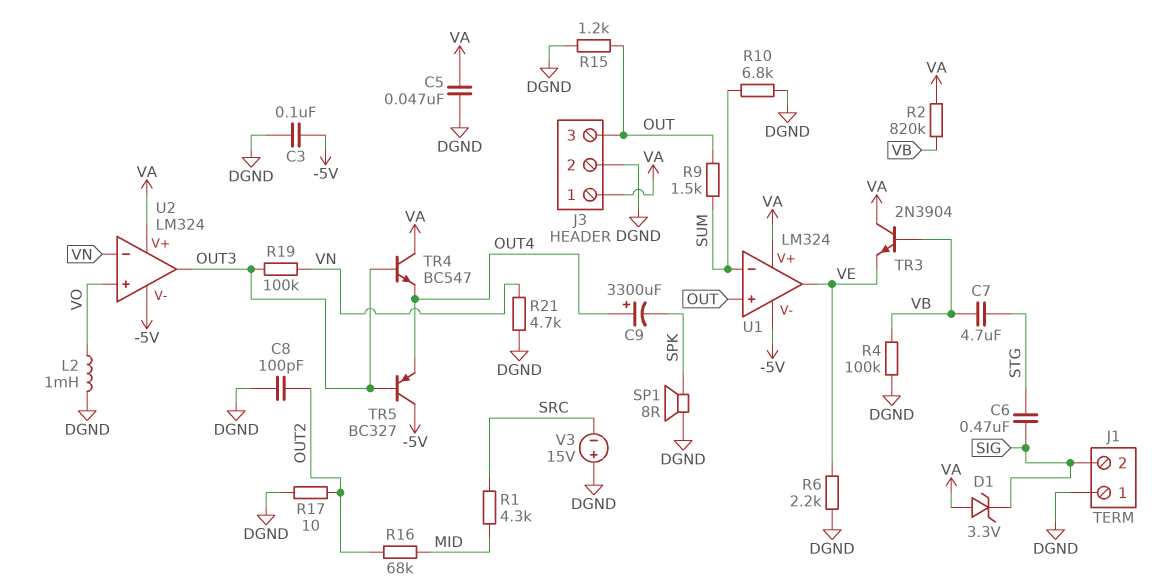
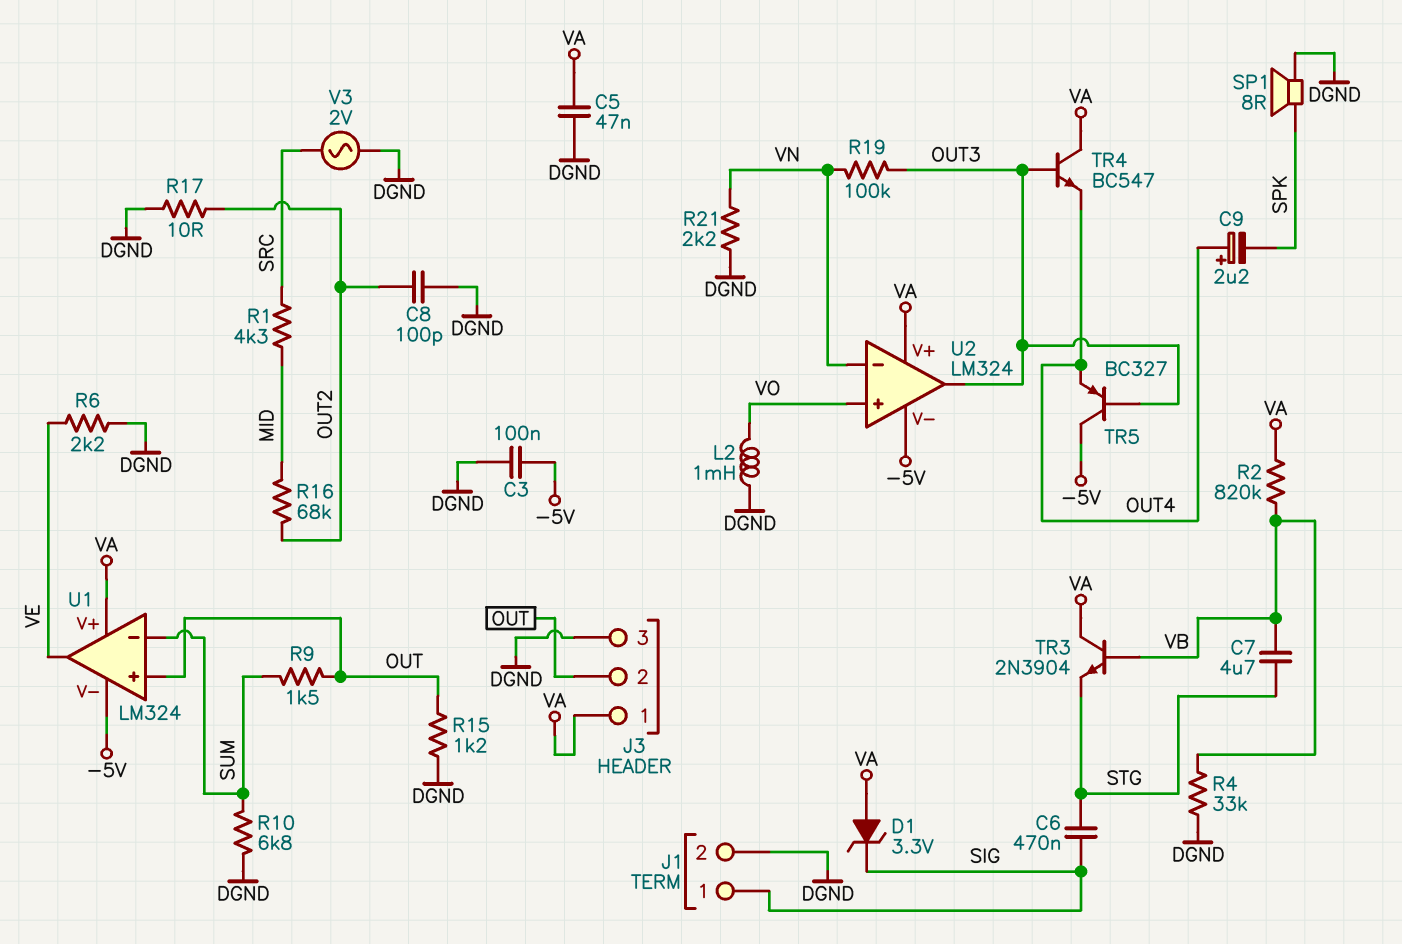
C9: 3300uF (plus OUT4, minus SPK) -> 2.2uF (plus OUT4, minus SPK)
J1 pin 1: DGND -> SIG
J1 pin 2: SIG -> DGND
J3 pin 2: DGND -> OUT
J3 pin 3: OUT -> DGND
R4: 100k (DGND, VB) -> 33k (DGND, VB)
R21: 4.7k (DGND, VN) -> 2.2k (DGND, VN)
TR3: NPN 2N3904 (B VB, C VA, E VE) -> NPN 2N3904 (B VB, C VA, E STG)
V3: 15V (plus DGND, minus SRC) -> AC 2V (DGND, SRC)

